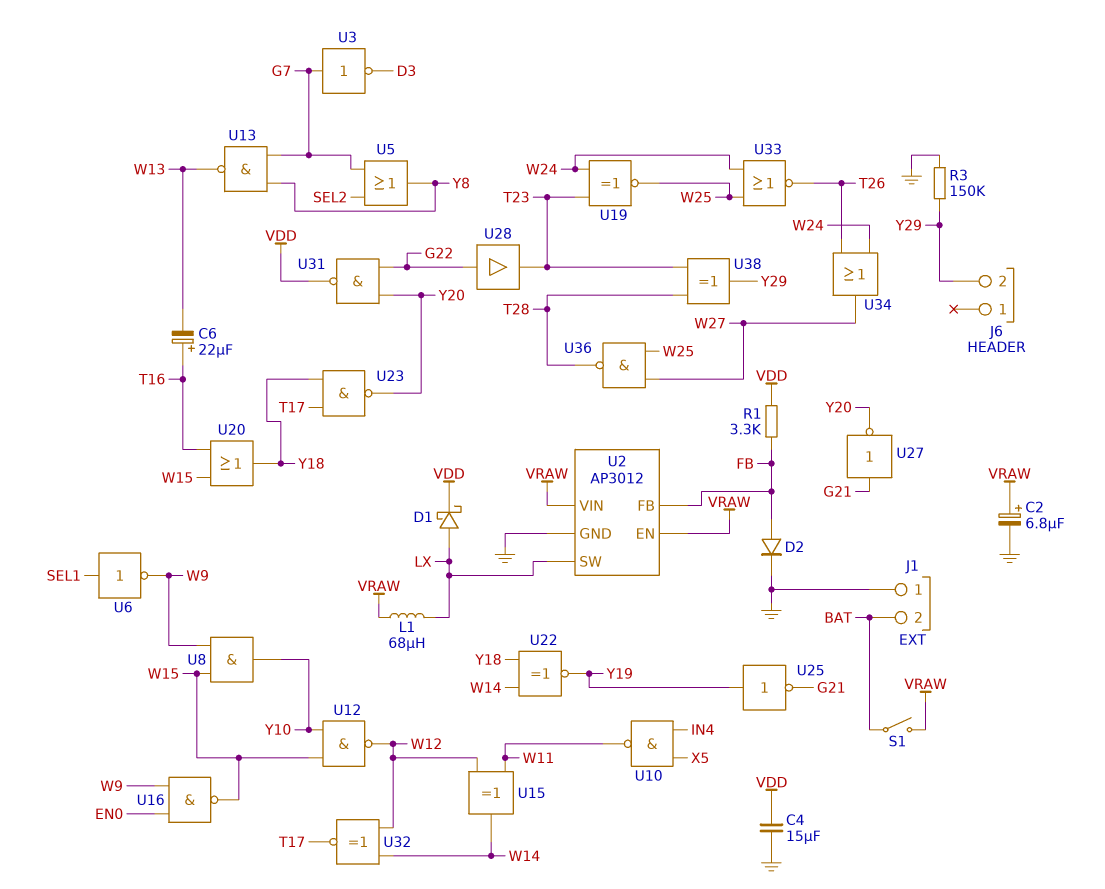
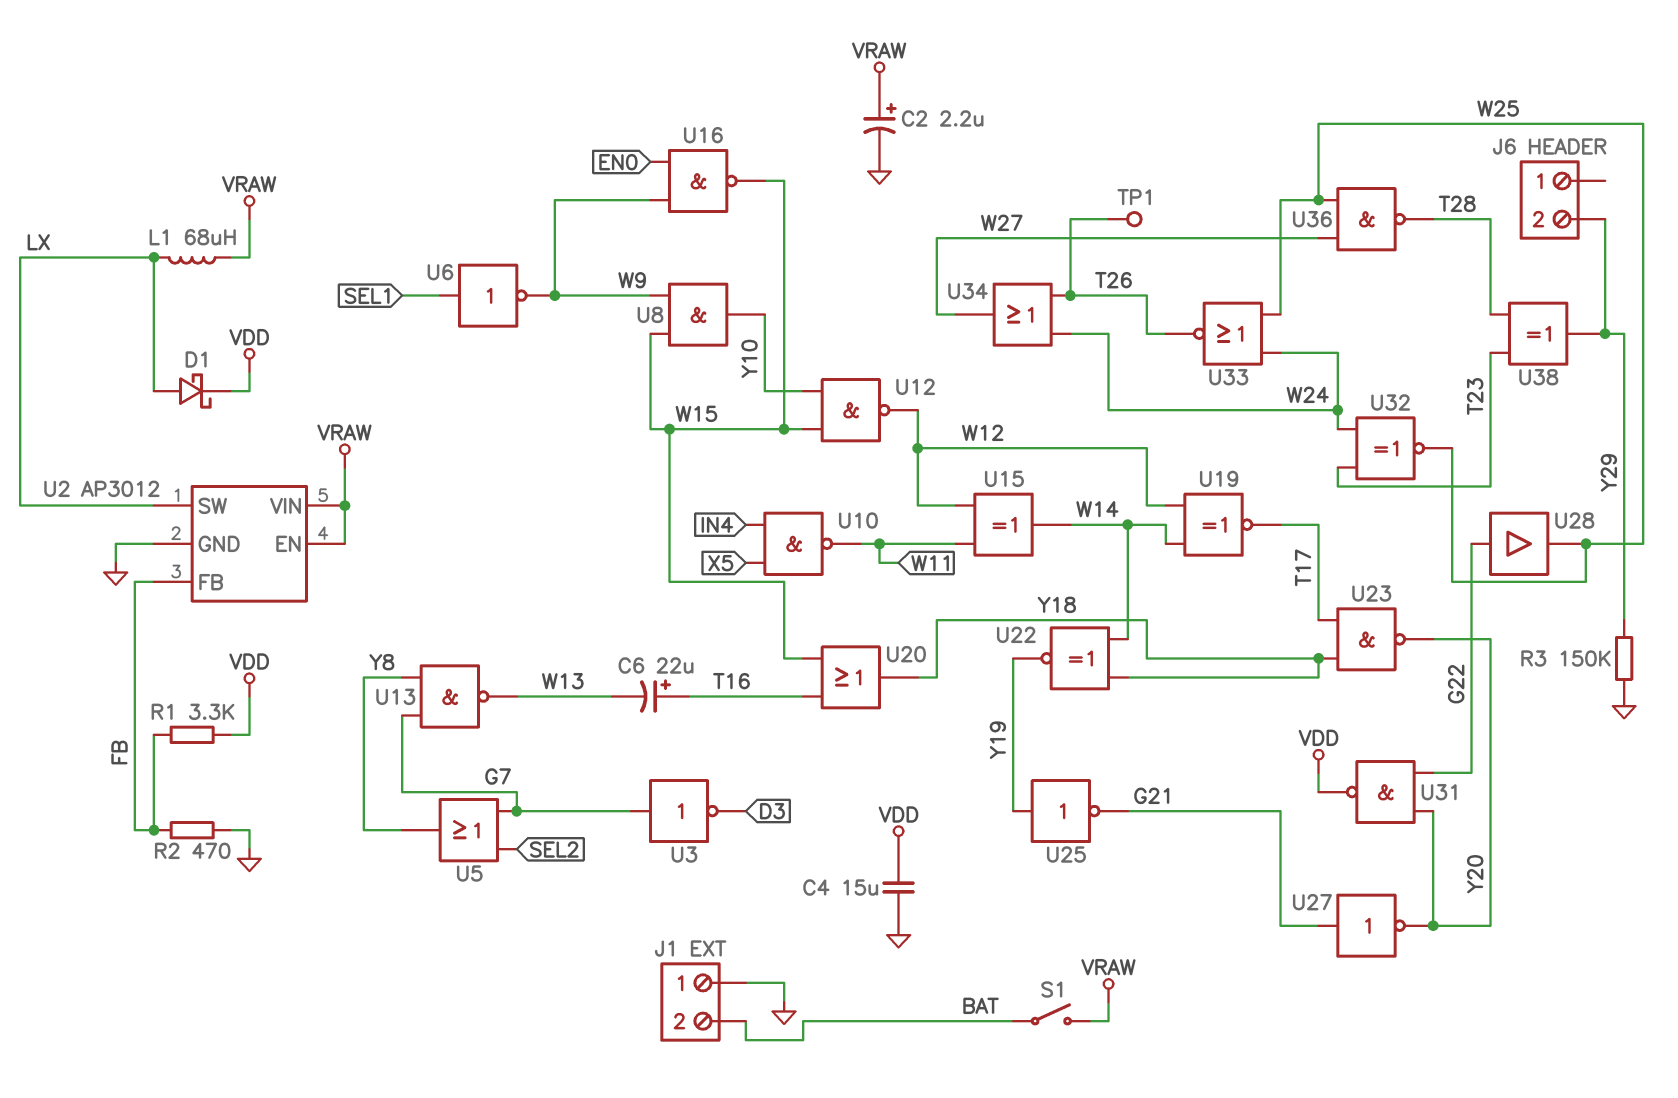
C2: 6.8uF (plus VRAW, minus GND) -> 2.2uF (plus VRAW, minus GND)
D2: diode (A FB, K GND) -> none
R2: none -> 470 (FB, GND)
TP1: none -> test point (T26)
U19: XNOR (in T23, in W24, out W25) -> XNOR (in W12, in W14, out T17)
U28: buffer (in G22, out T23) -> buffer (in G22, out W25)
U32: XNOR (in W12, in W14, out T17) -> XNOR (in T23, in W24, out W25)

